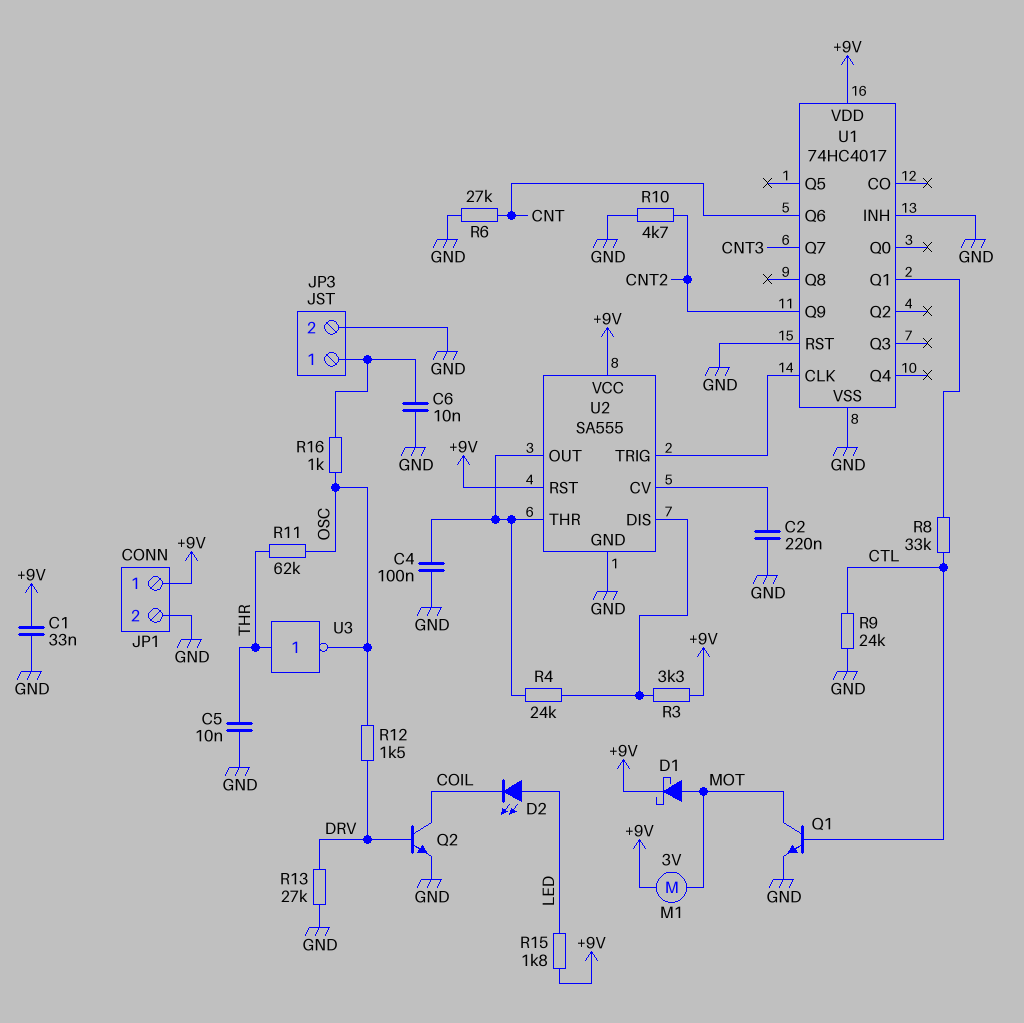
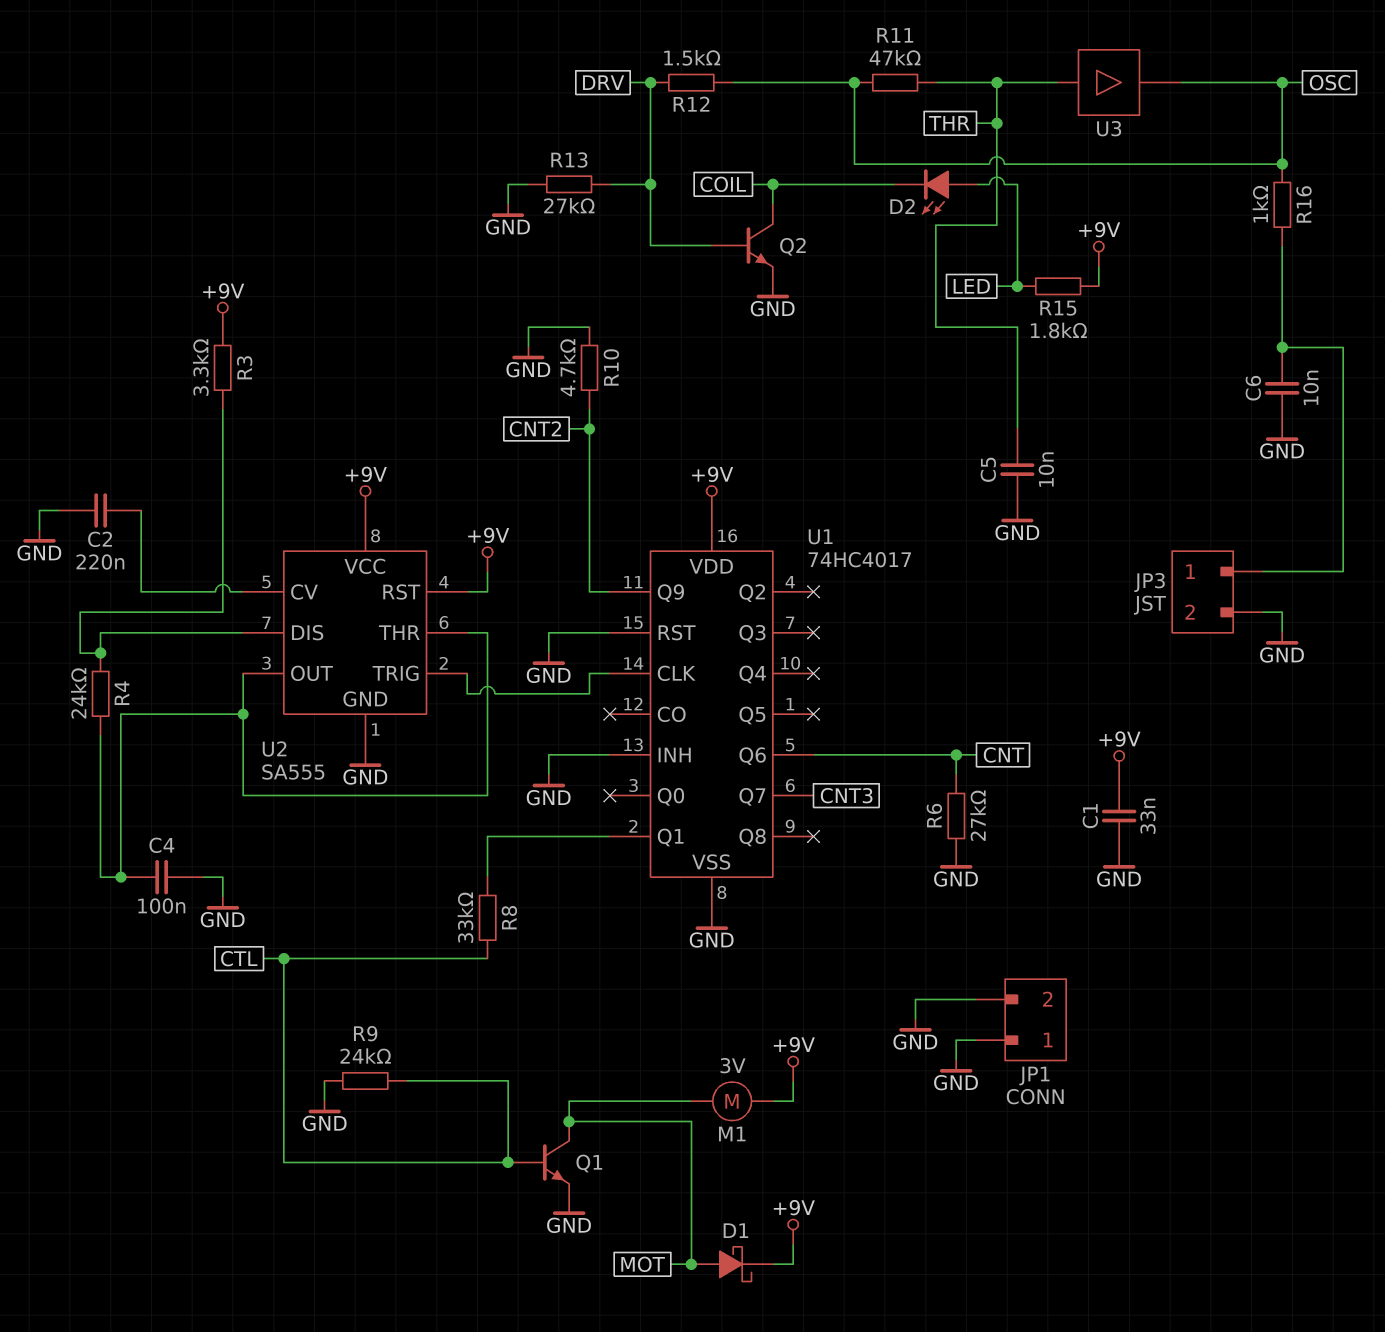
JP1 pin 1: +9V -> GND
R11: 62k (OSC, THR) -> 47k (OSC, THR)
U3: NOT (in THR, out OSC) -> buffer (in THR, out OSC)

